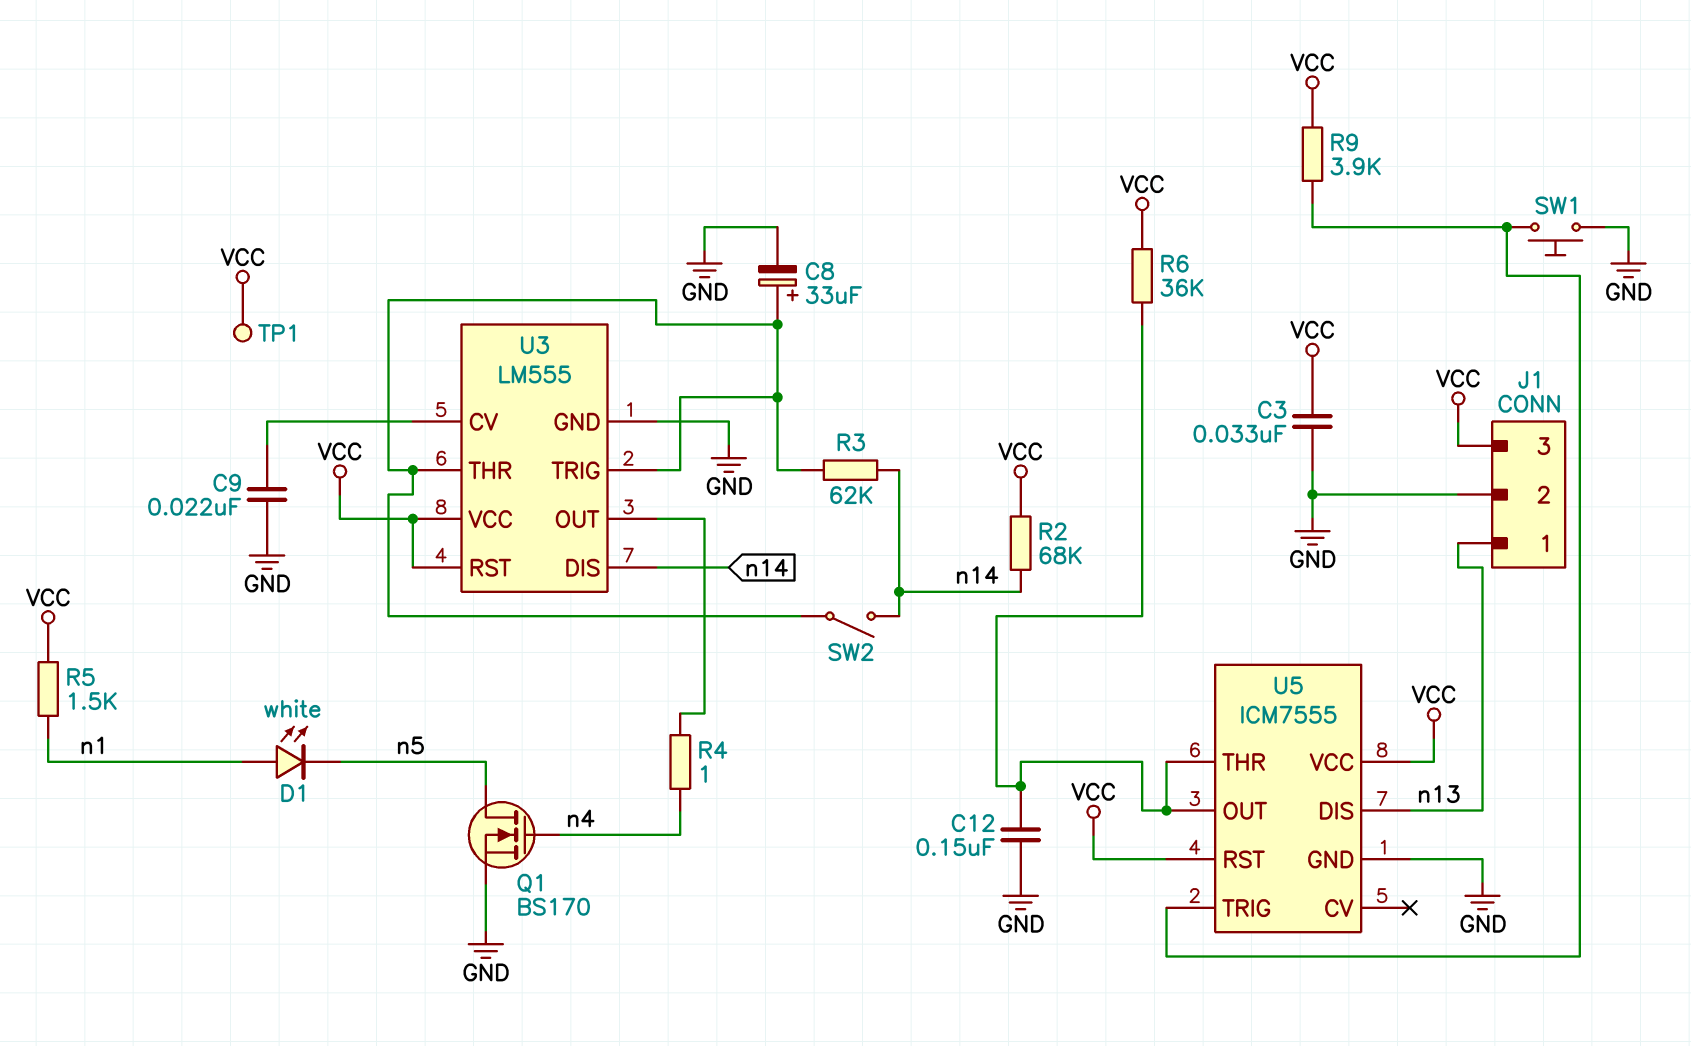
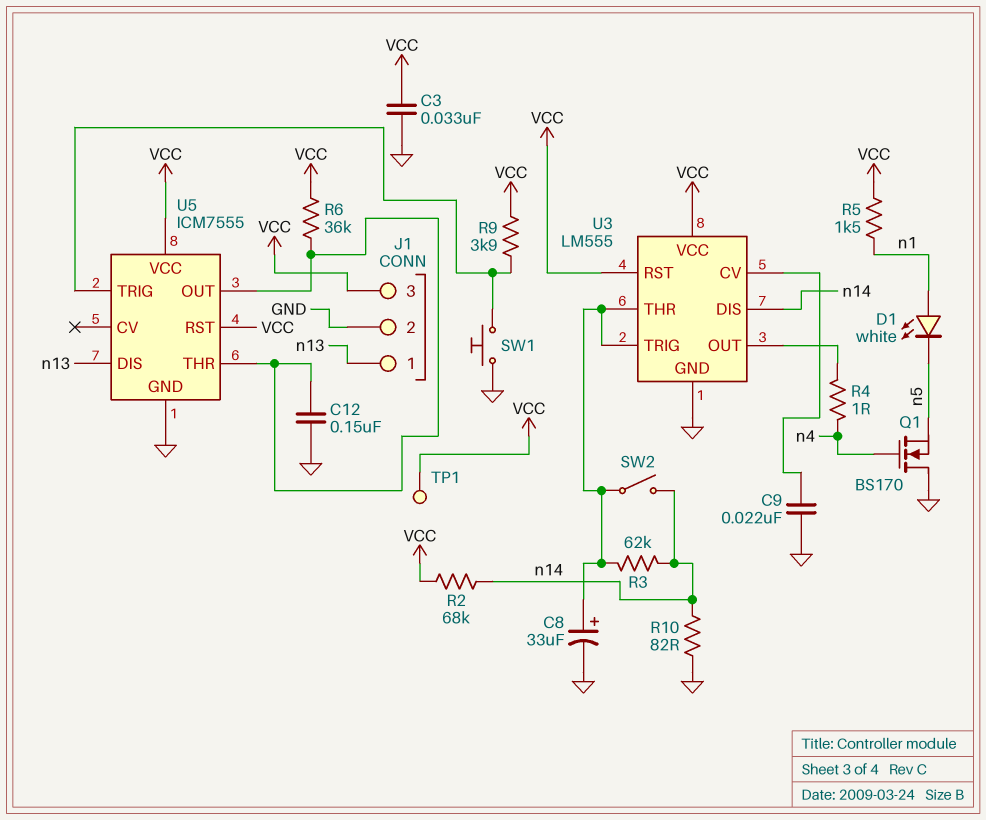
Q1: NMOS BS170 (G n4, D n5, S GND) -> NMOS BS170 (G n4, D GND, S n5)
R10: none -> 82 (GND, n14)

